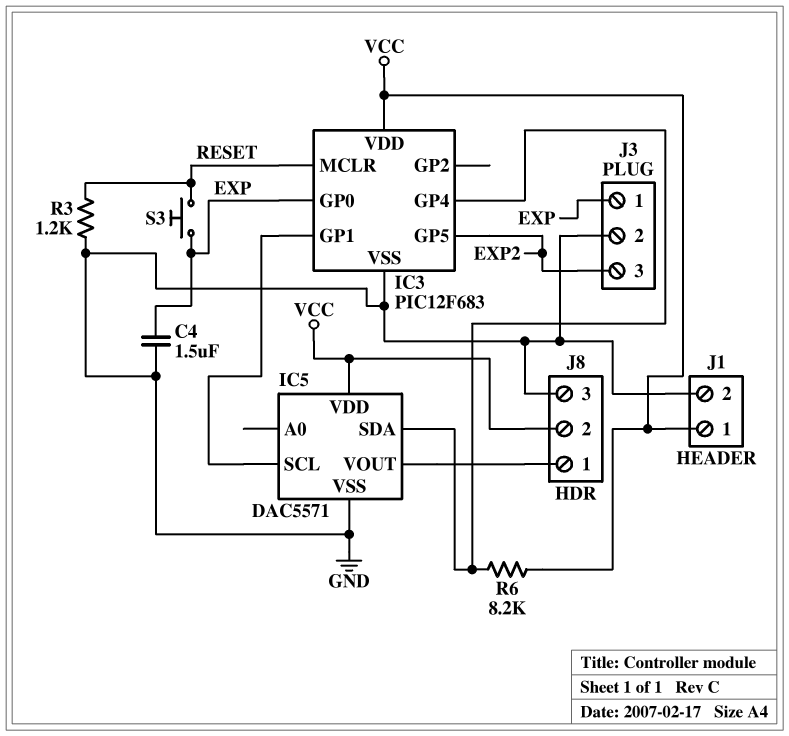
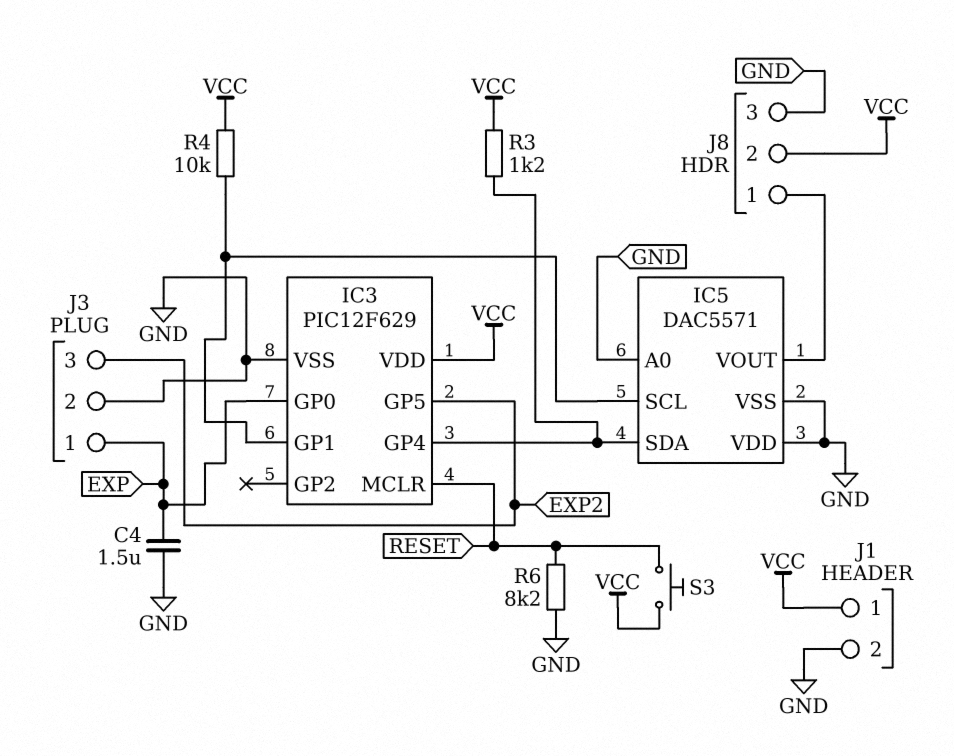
IC3: PIC12F683 -> PIC12F629
IC5 pin A0: none -> GND
IC5 pin VDD: VCC -> GND
R3: 1.2k (GND, RESET) -> 1.2k (IC3/GP4, VCC)
R4: none -> 10k (IC3/GP1, VCC)
R6: 8.2k (IC3/GP4, VCC) -> 8.2k (GND, RESET)
S3: button (EXP, RESET) -> button (RESET, VCC)

